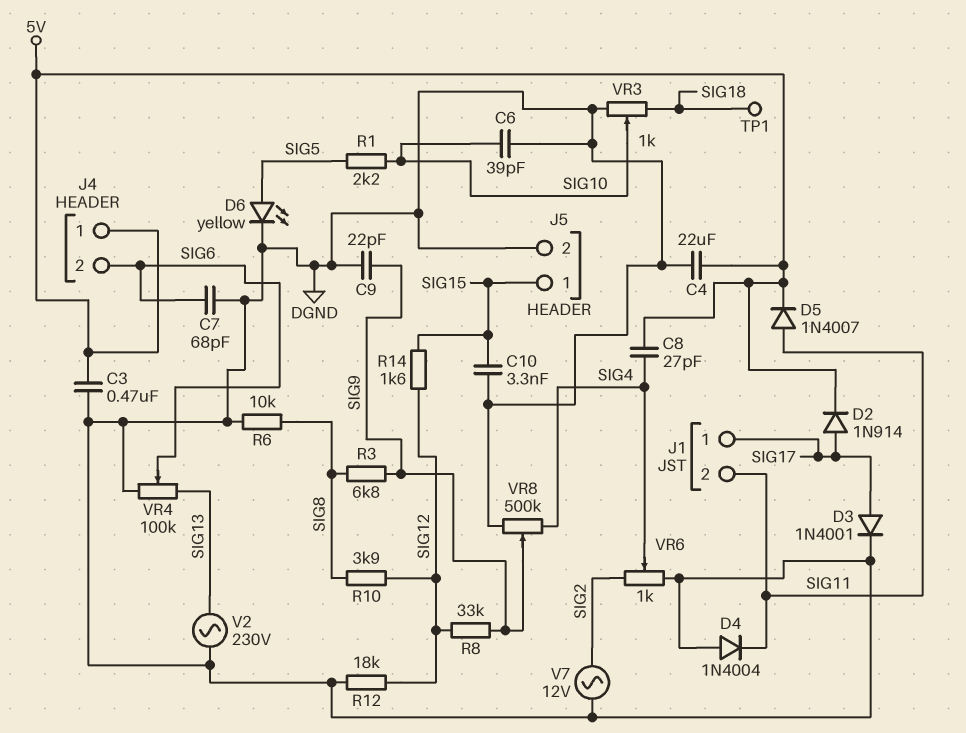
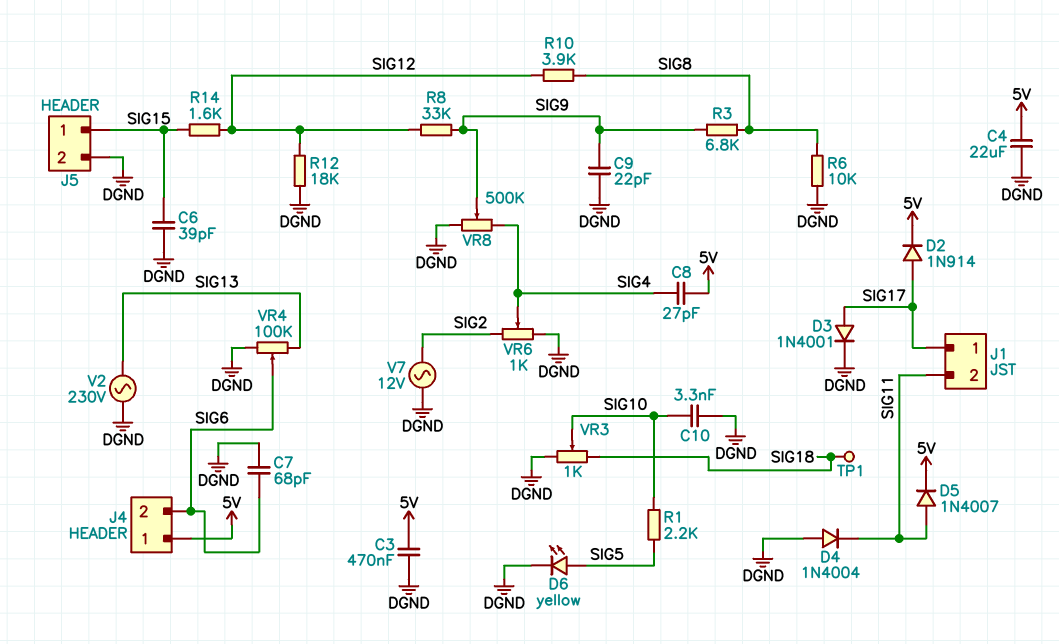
C6: 39pF (DGND, SIG10) -> 39pF (DGND, SIG15)
C10: 3.3nF (DGND, SIG15) -> 3.3nF (DGND, SIG10)

